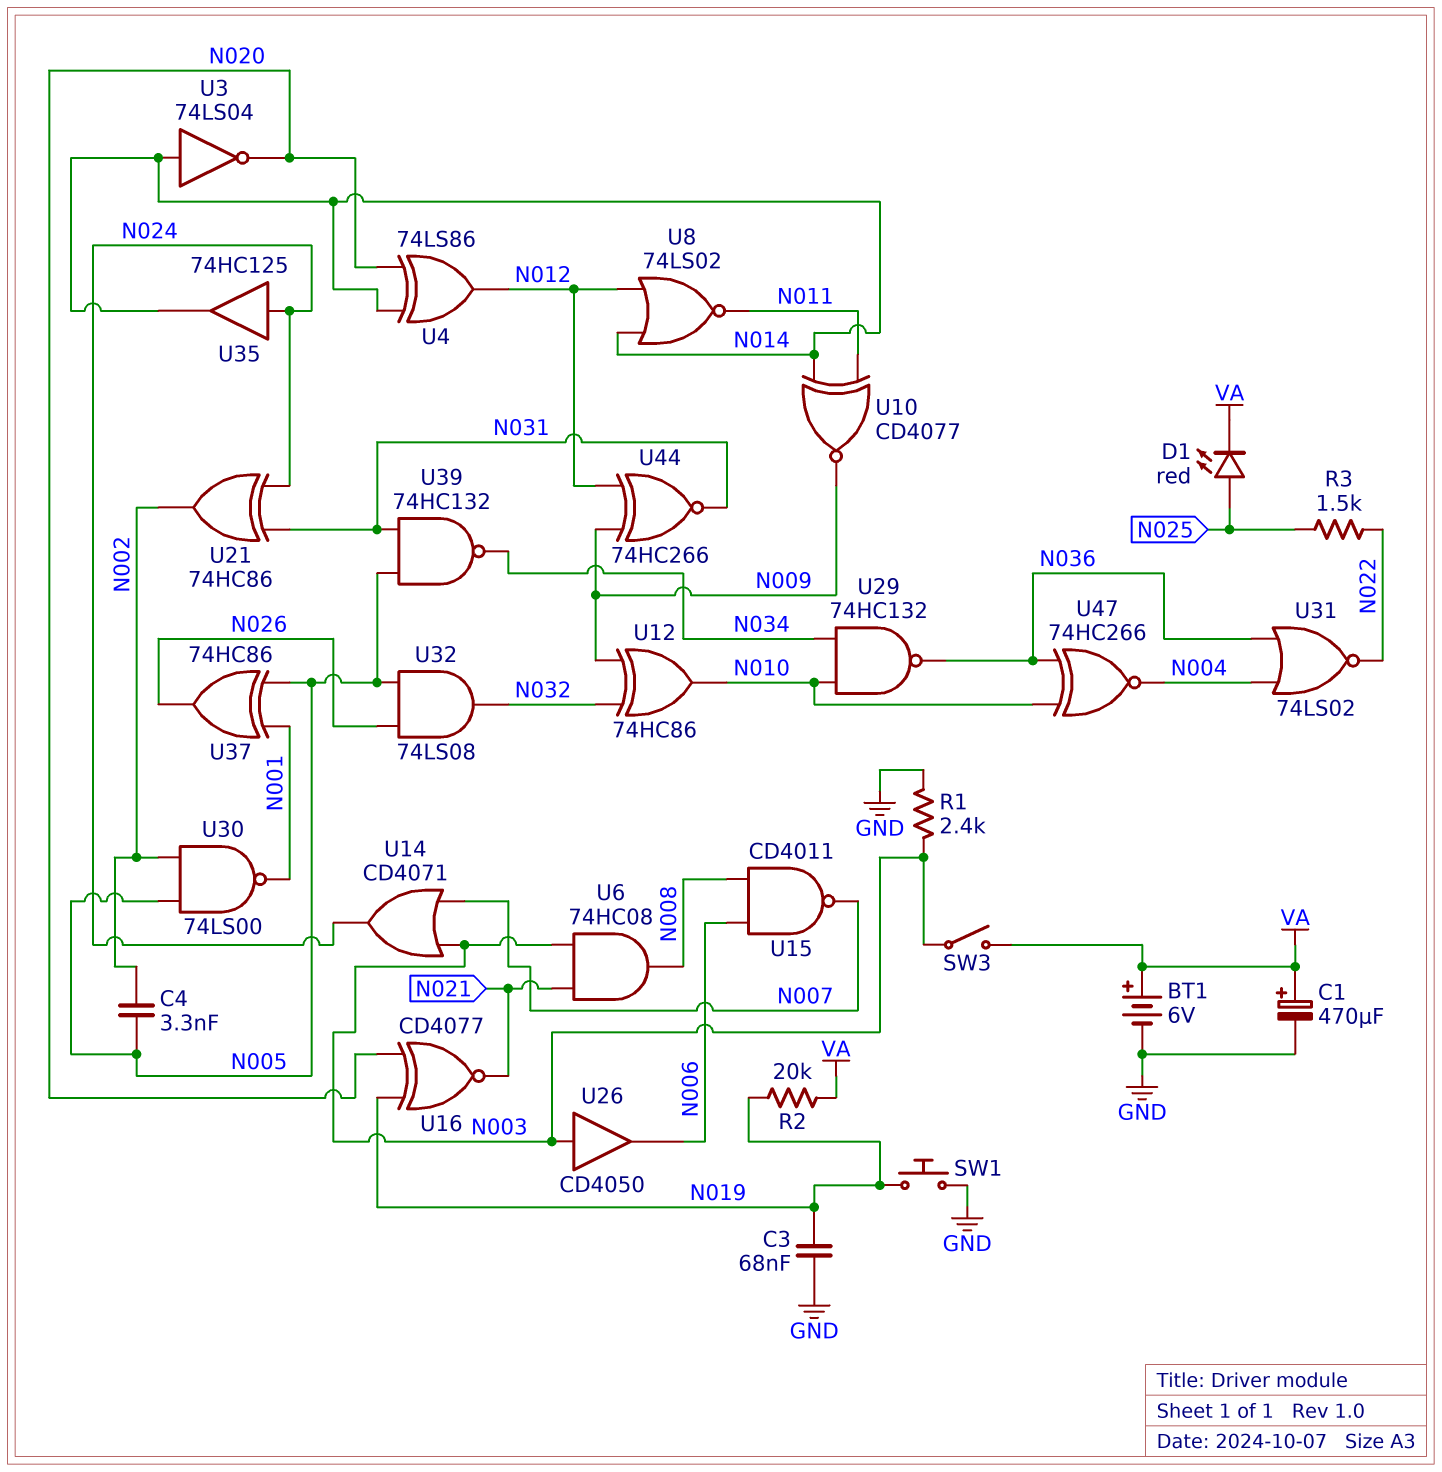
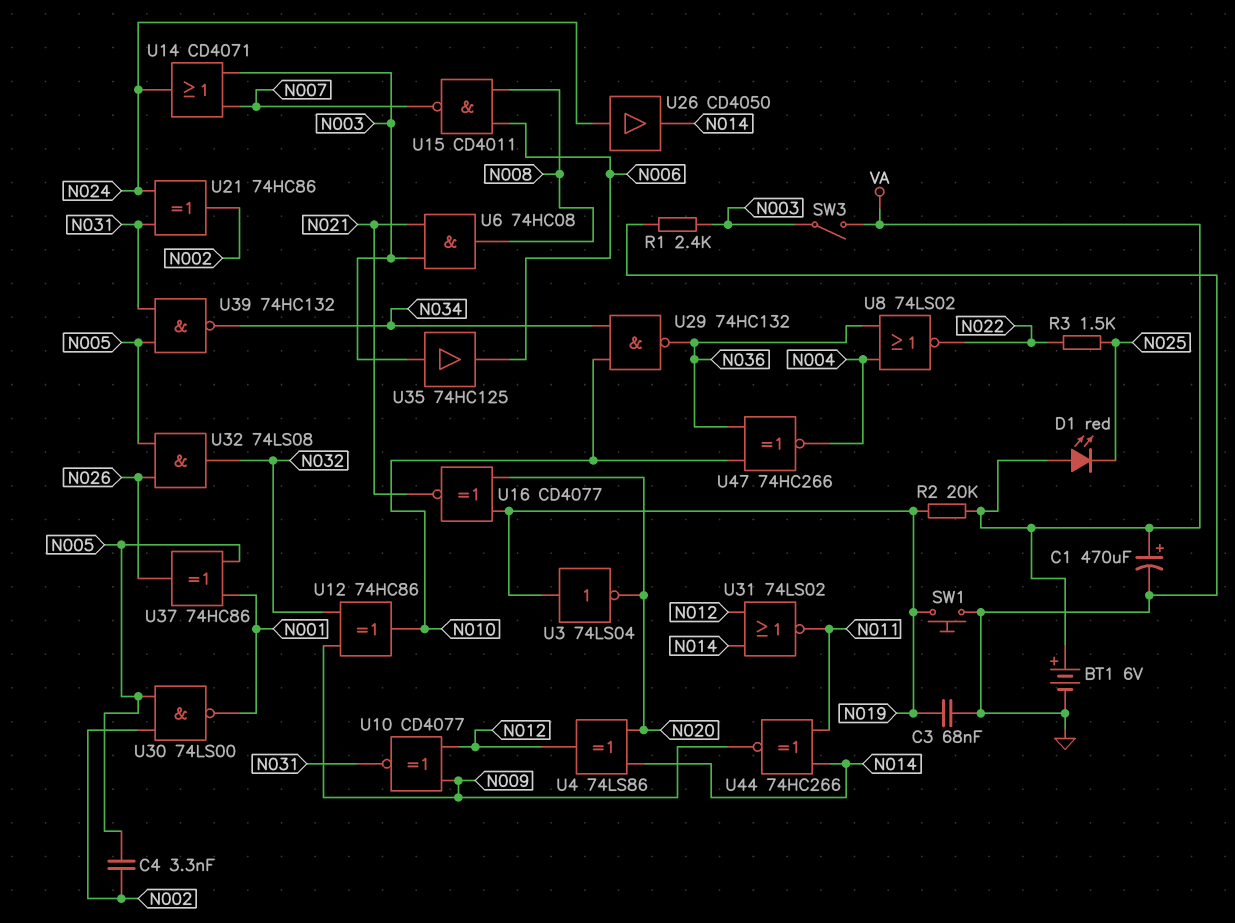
D1: LED red (A N025, K VA) -> LED red (A VA, K N025)
U3: NOT 74LS04 (in N014, out N020) -> NOT 74LS04 (in N019, out N020)
U8: NOR 74LS02 (in N012, in N014, out N011) -> NOR 74LS02 (in N004, in N036, out N022)
U10: XNOR CD4077 (in N011, in N014, out N009) -> XNOR CD4077 (in N009, in N012, out N031)
U26: buffer CD4050 (in N003, out N006) -> buffer CD4050 (in N024, out N014)
U31: NOR 74LS02 (in N004, in N036, out N022) -> NOR 74LS02 (in N012, in N014, out N011)
U35: buffer 74HC125 (in N024, out N014) -> buffer 74HC125 (in N003, out N006)
U44: XNOR 74HC266 (in N009, in N012, out N031) -> XNOR 74HC266 (in N011, in N014, out N009)

